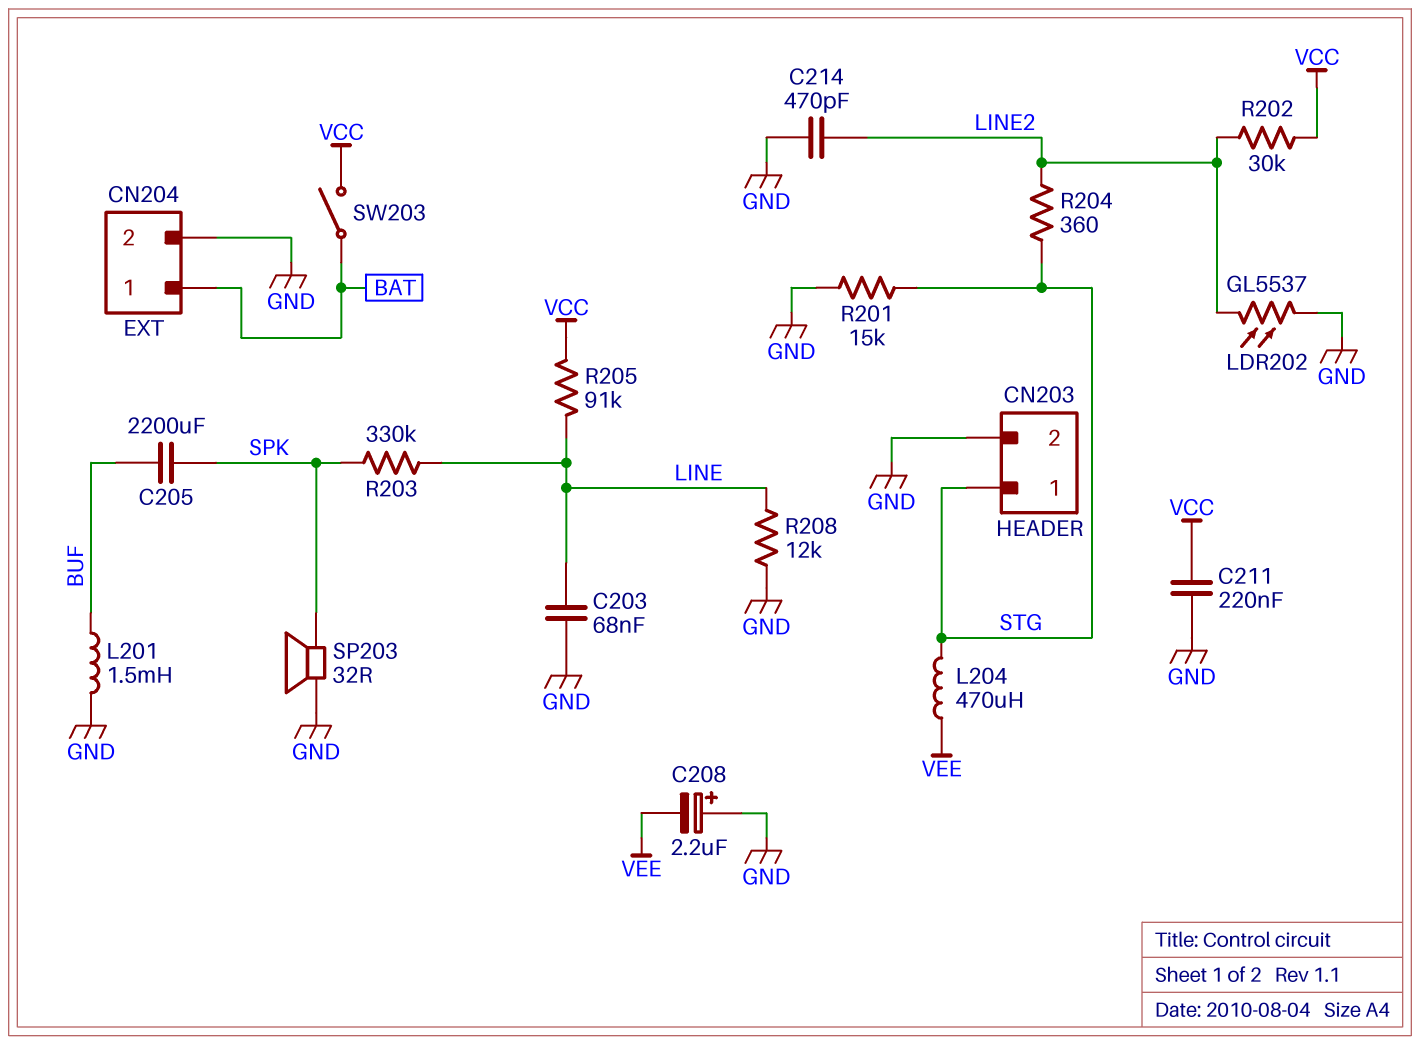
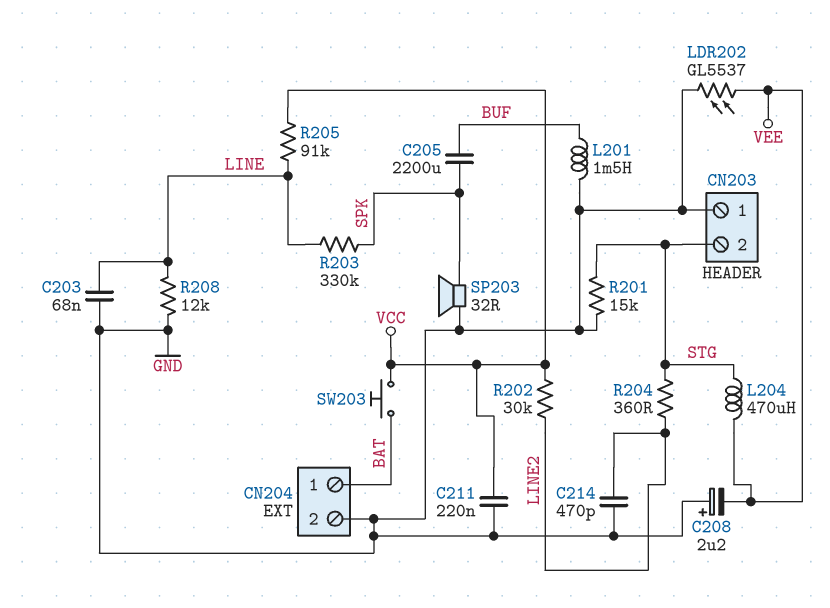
CN203 pin 1: STG -> GND
CN203 pin 2: GND -> STG
LDR202: GL5537 (GND, LINE2) -> GL5537 (GND, VEE)
SW203: switch (BAT, VCC) -> button (BAT, VCC)

